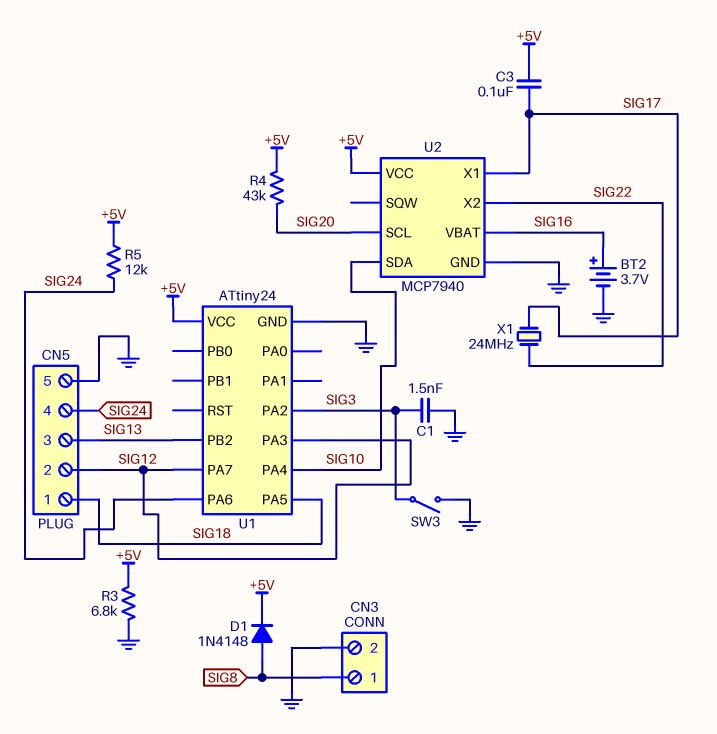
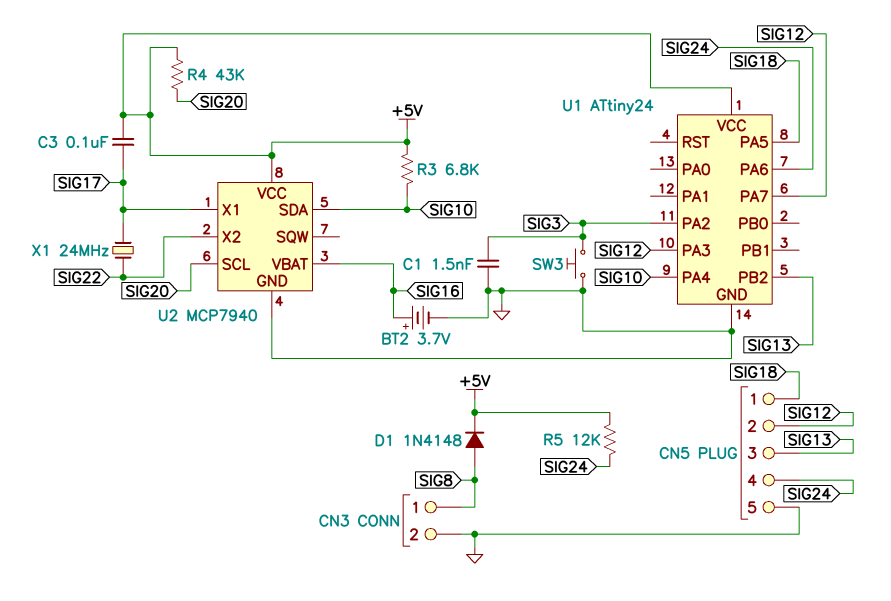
R3: 6.8k (+5V, GND) -> 6.8k (+5V, SIG10)
SW3: switch (GND, SIG3) -> button (GND, SIG3)

